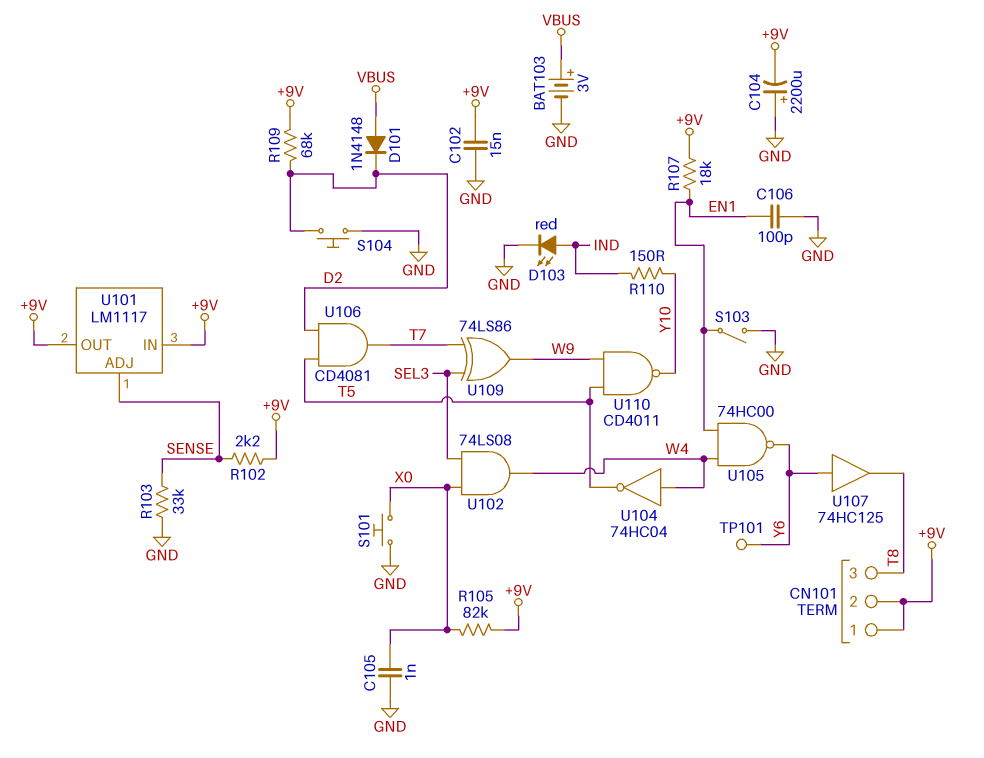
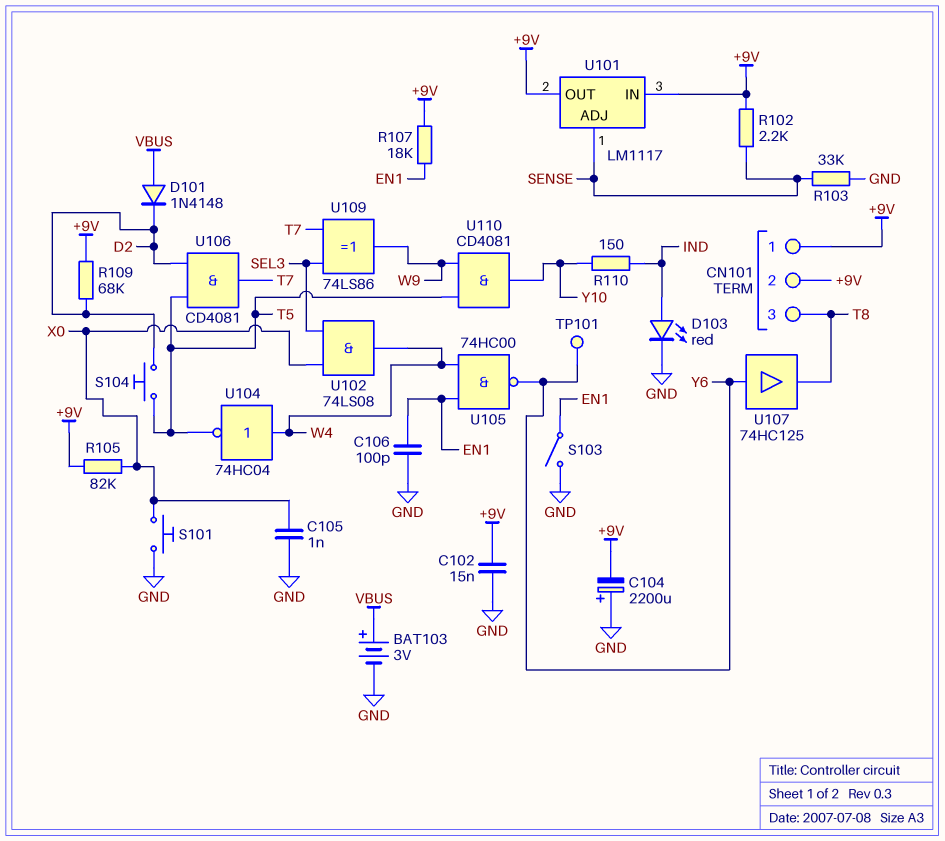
S104: button (D2, GND) -> button (D2, T5)
U110: NAND CD4011 (in T5, in W9, out Y10) -> AND CD4081 (in T5, in W9, out Y10)

